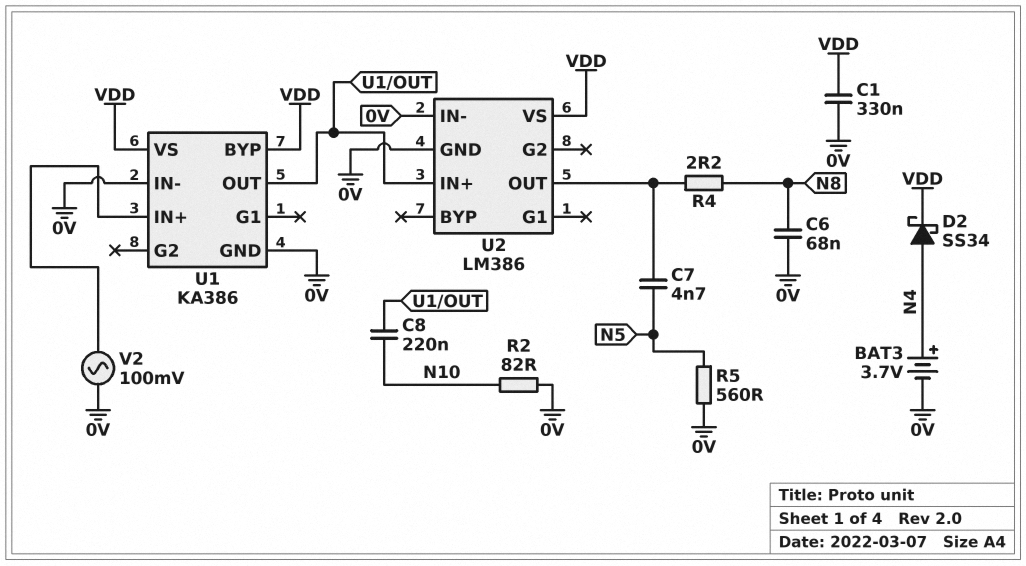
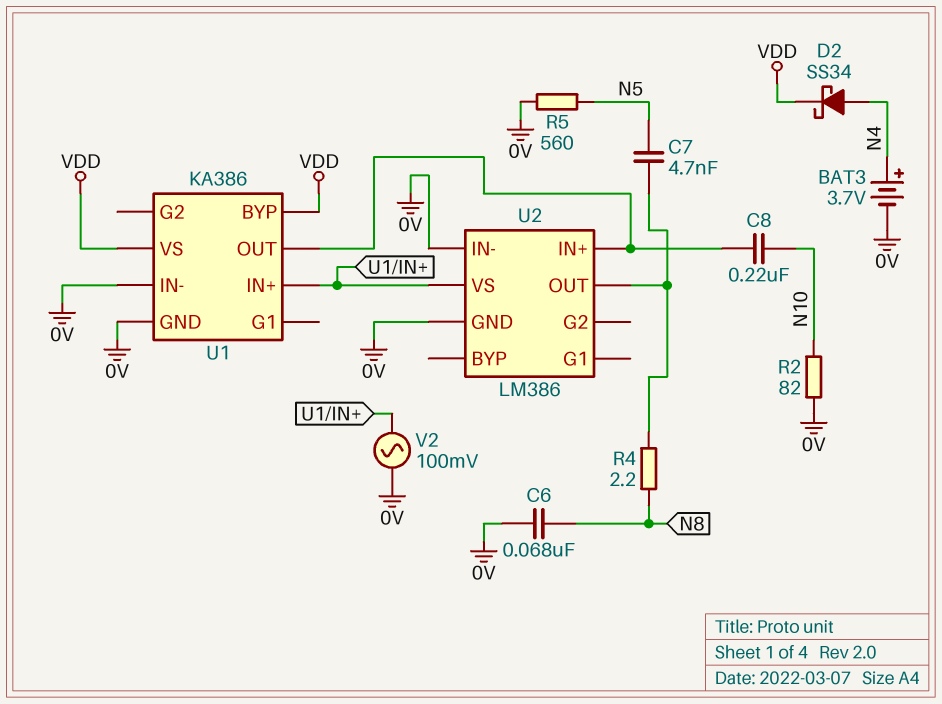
C1: 330nF (0V, VDD) -> none
U2 pin VS: VDD -> U1/IN+

